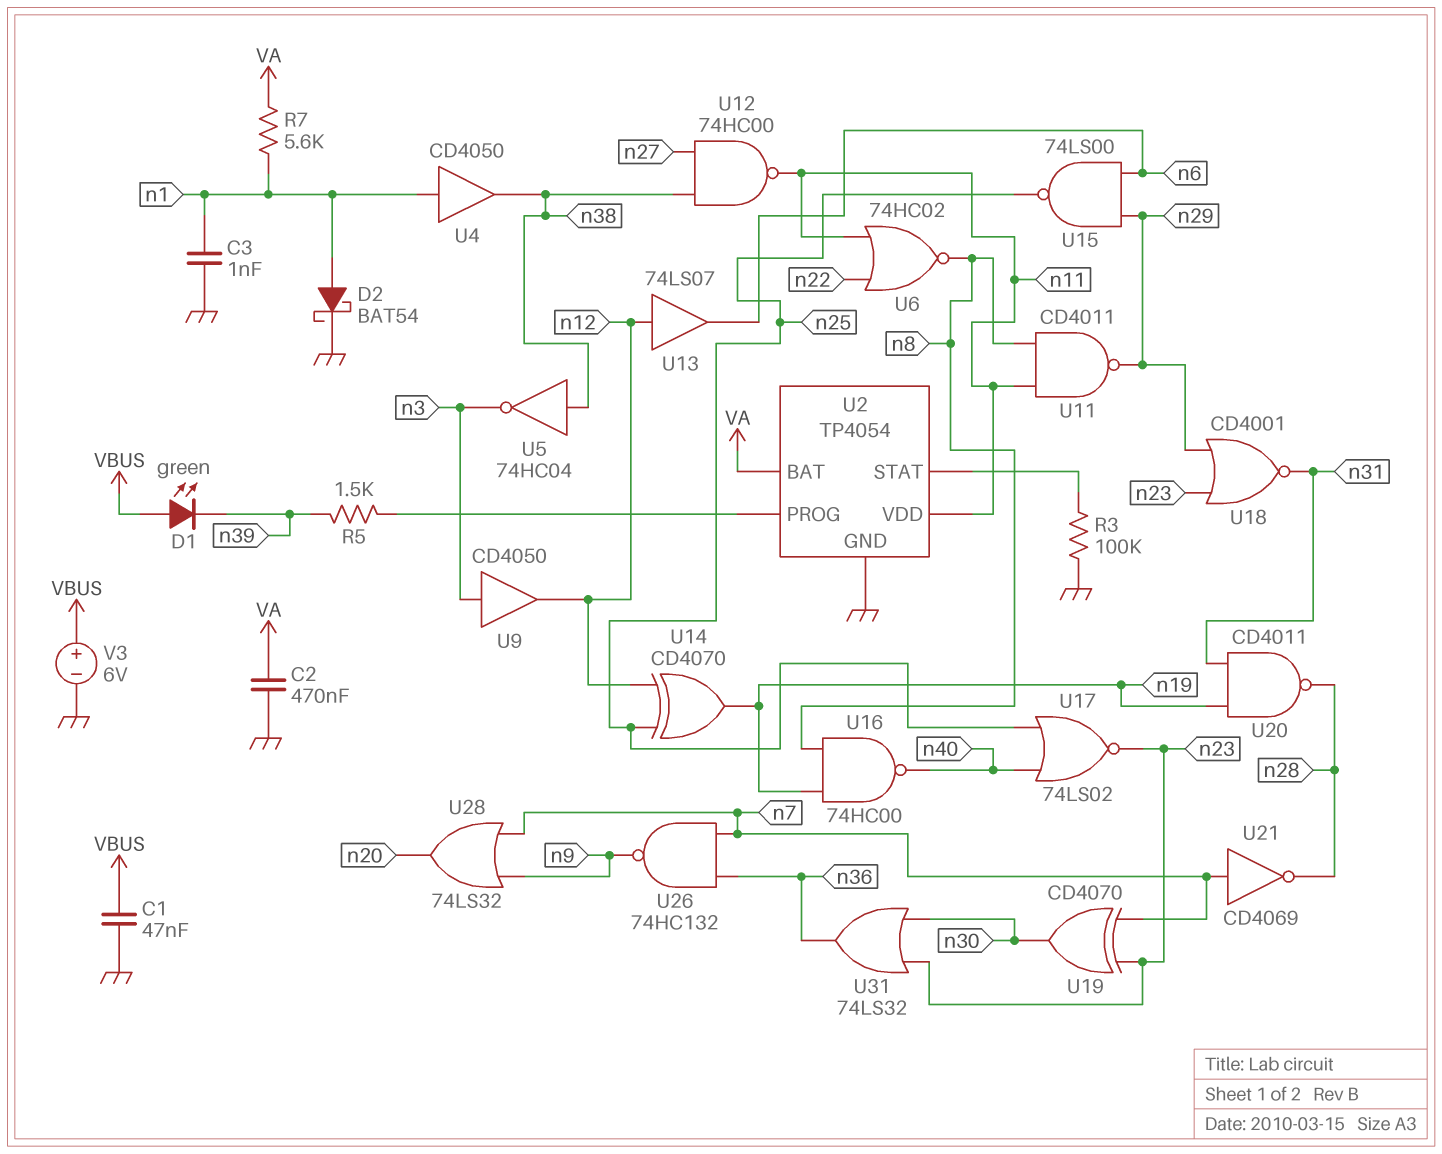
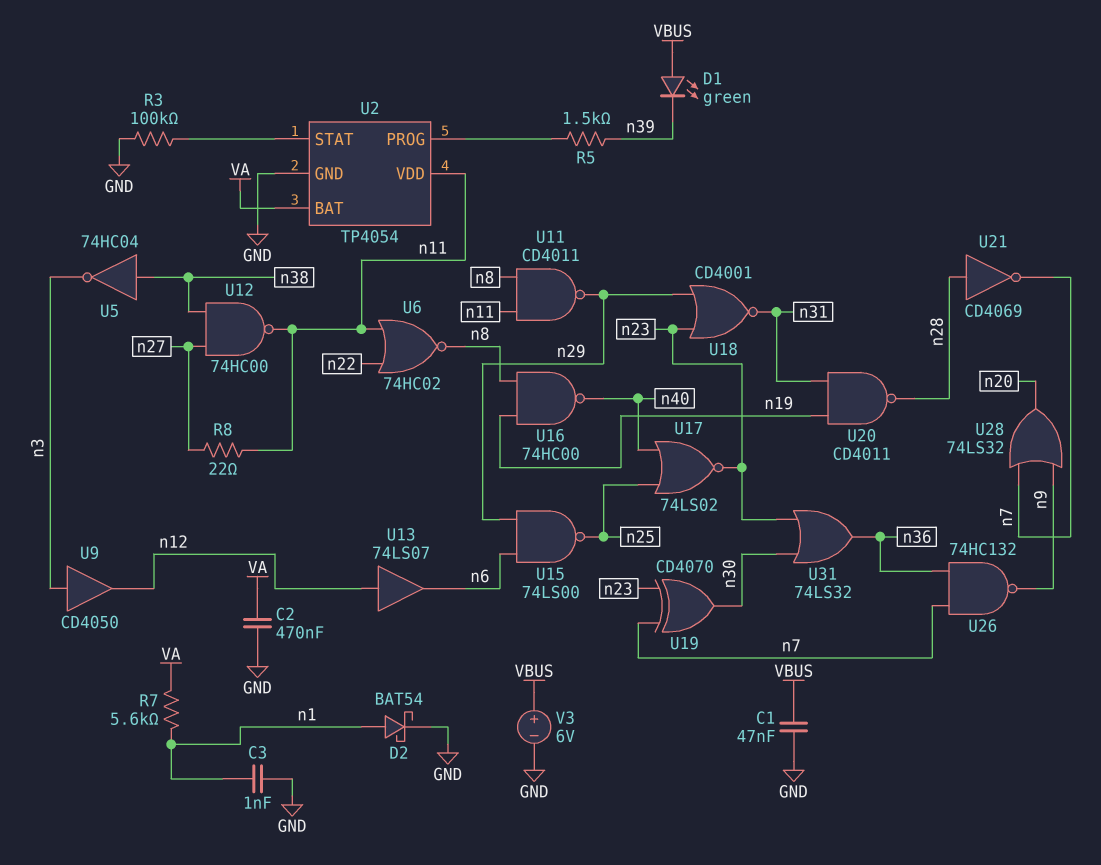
R8: none -> 22 (n11, n27)
U4: buffer CD4050 (in n1, out n38) -> none
U14: XOR CD4070 (in n12, in n25, out n19) -> none
U21: NOT CD4069 (in n7, out n28) -> NOT CD4069 (in n28, out n7)

